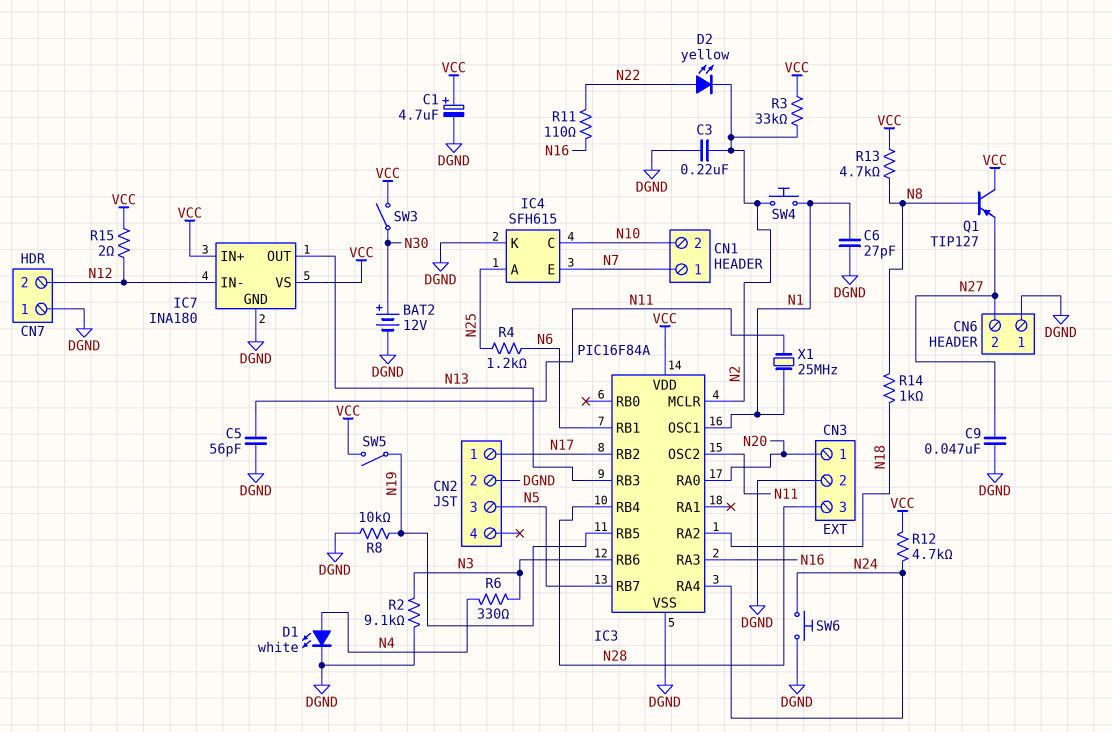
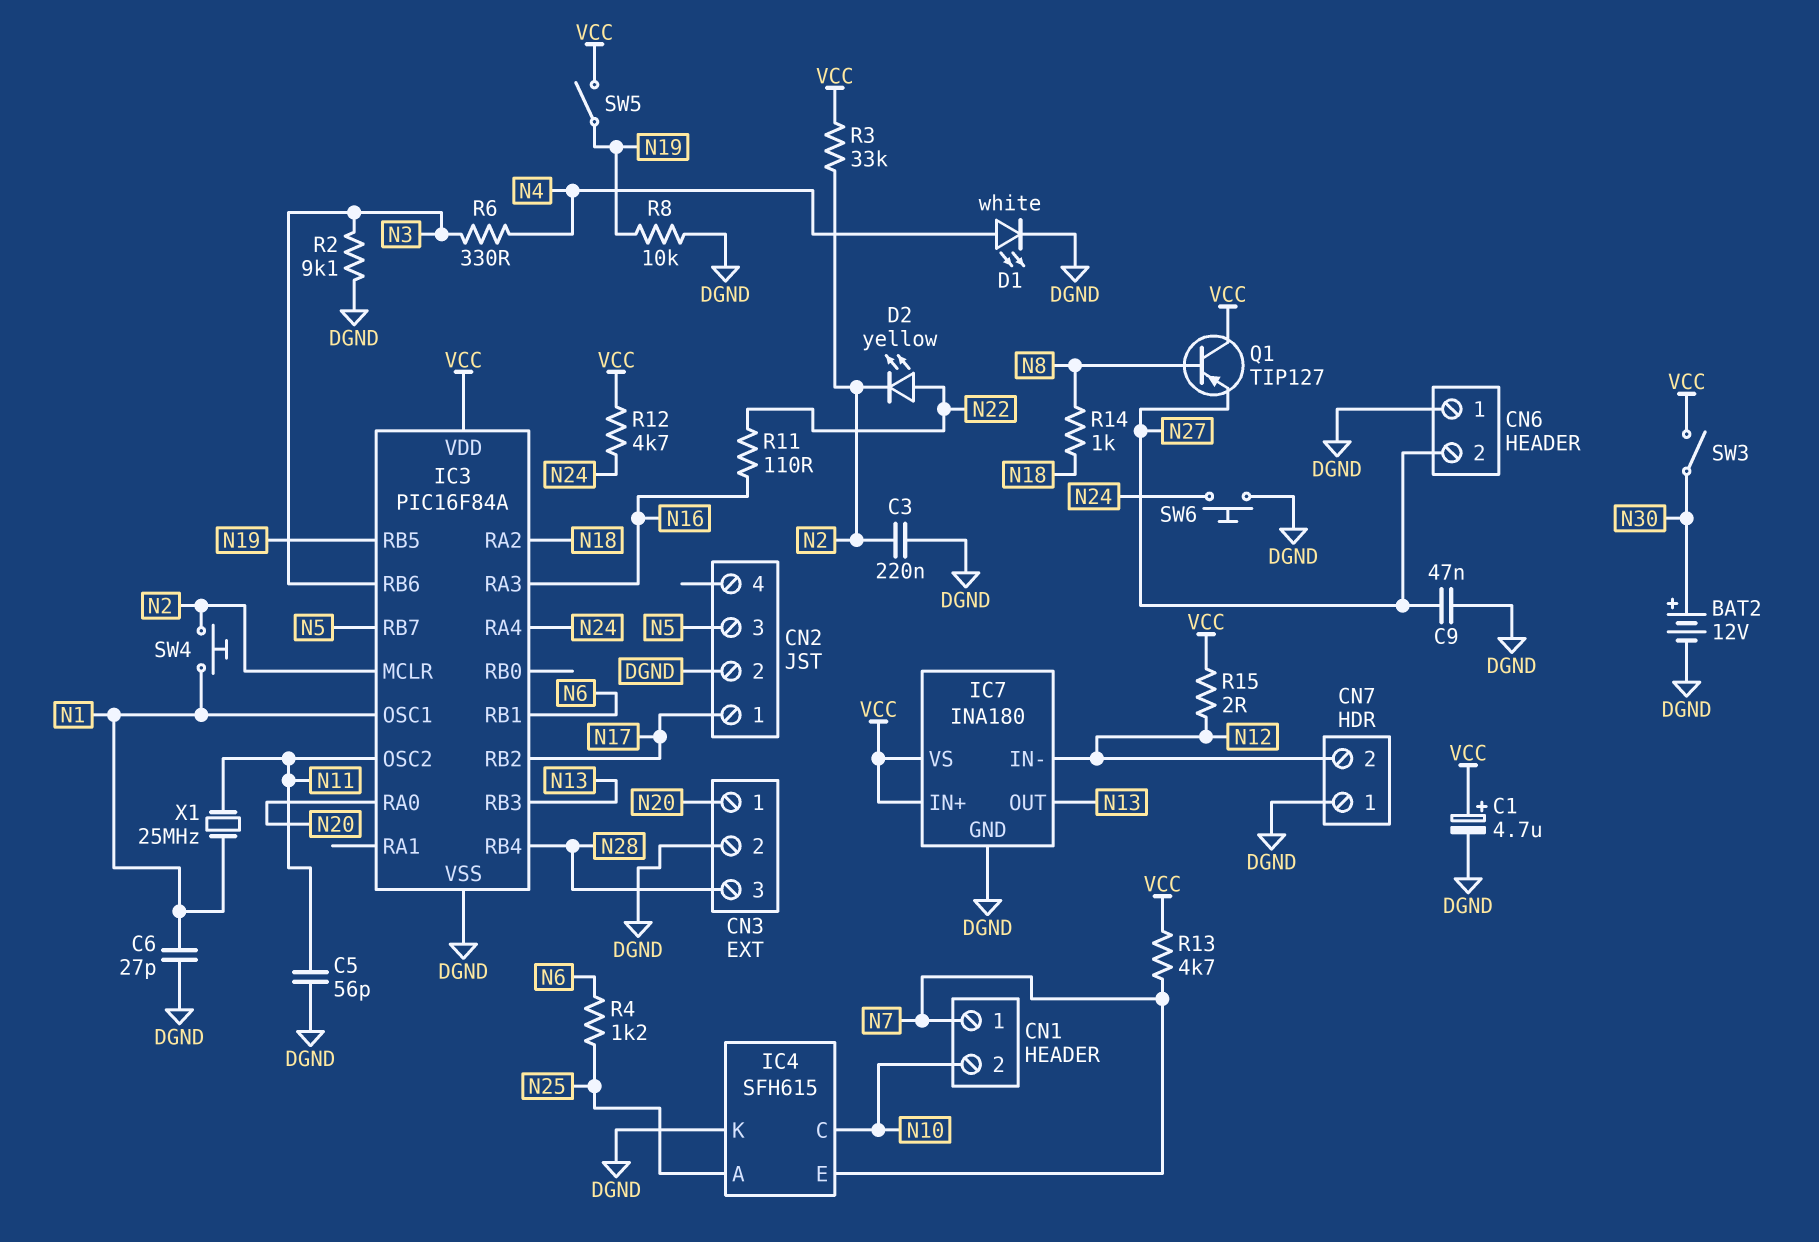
R13: 4.7k (N8, VCC) -> 4.7k (N7, VCC)

